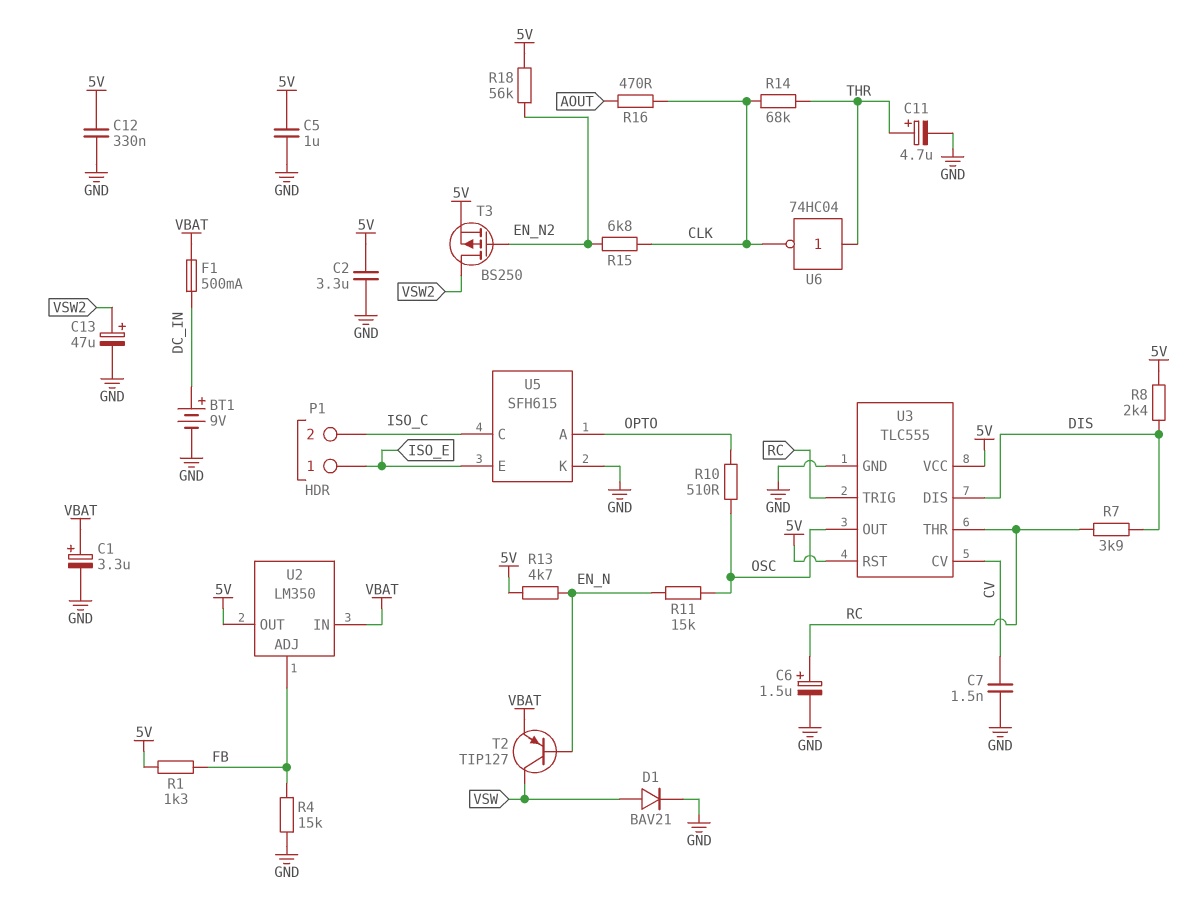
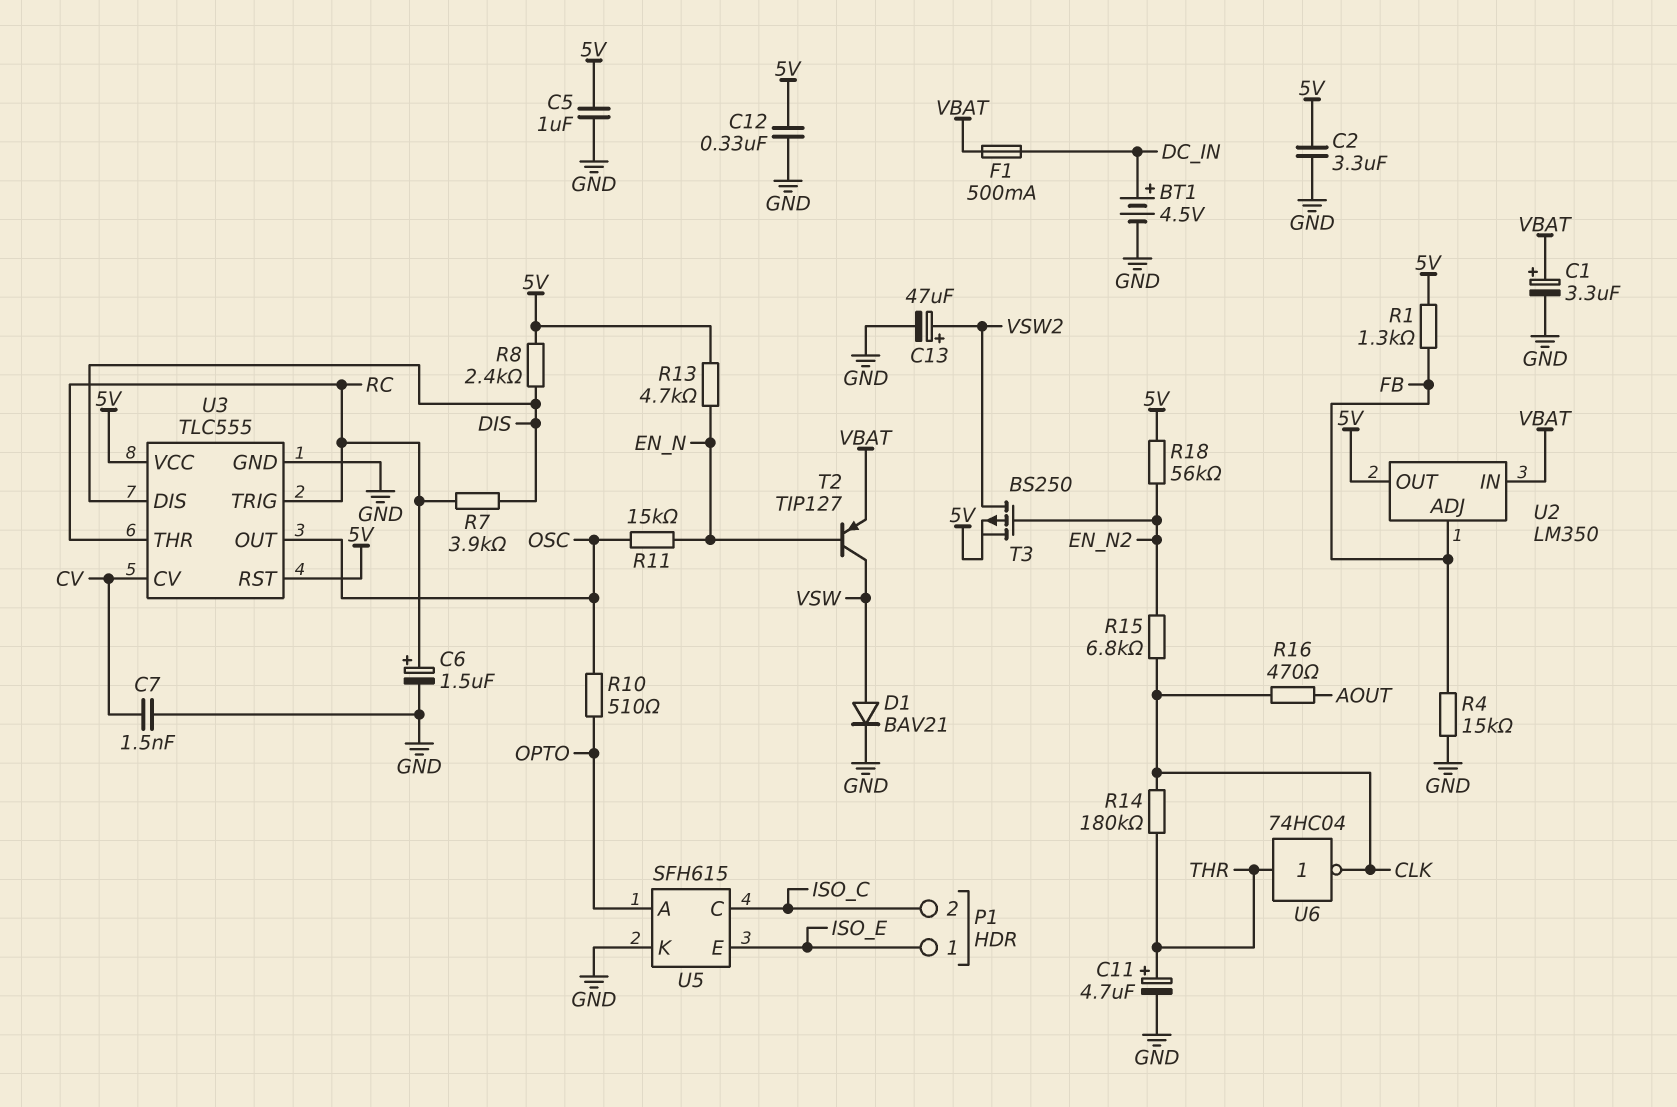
BT1: 9V (plus DC_IN, minus GND) -> 4.5V (plus DC_IN, minus GND)
R14: 68k (CLK, THR) -> 180k (CLK, THR)

